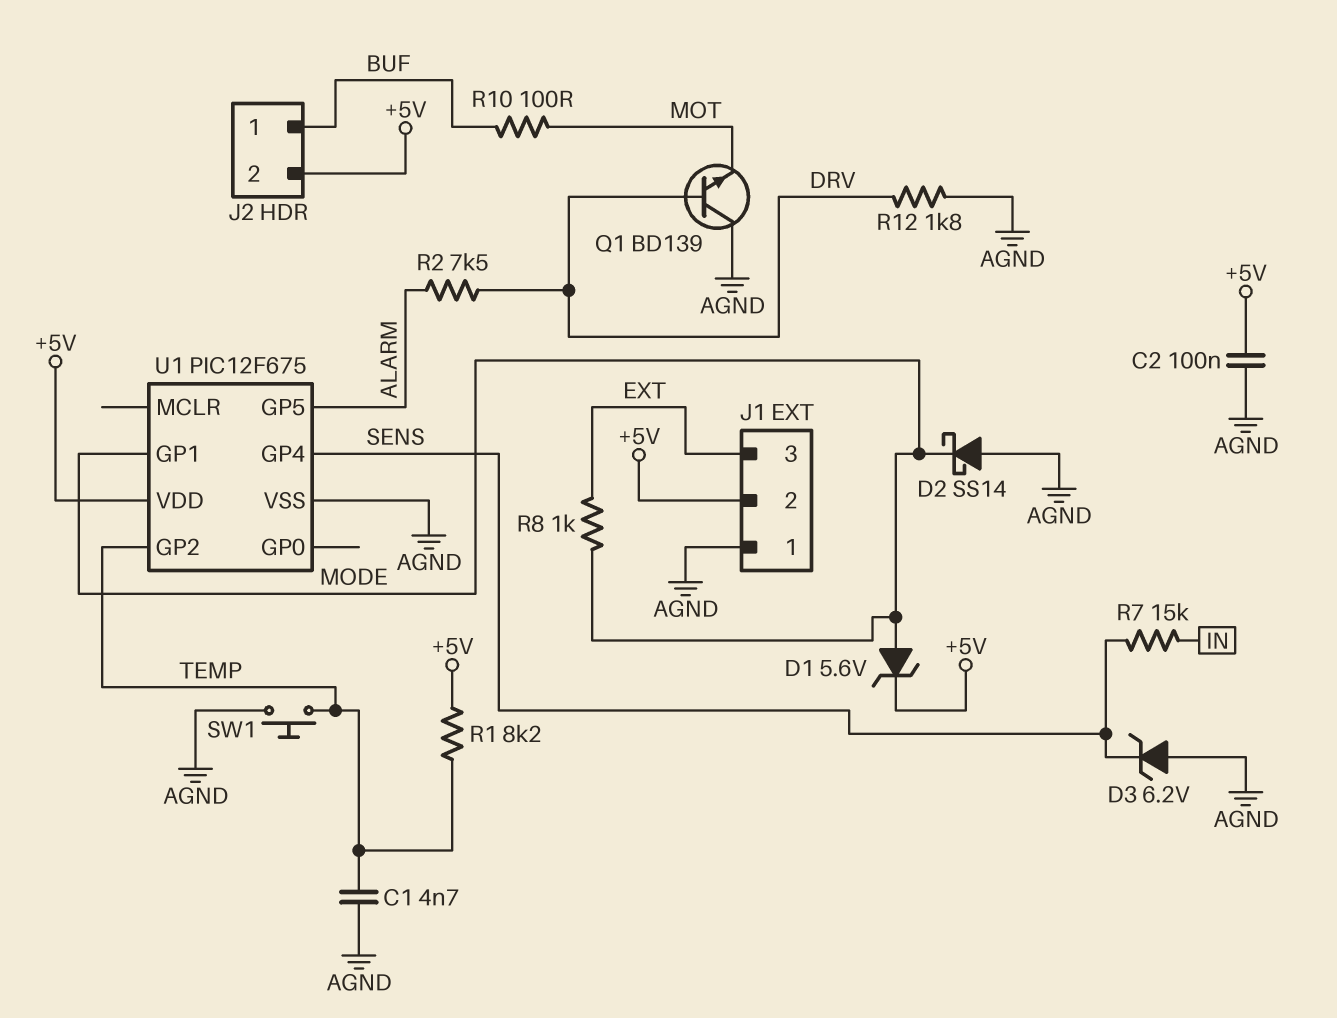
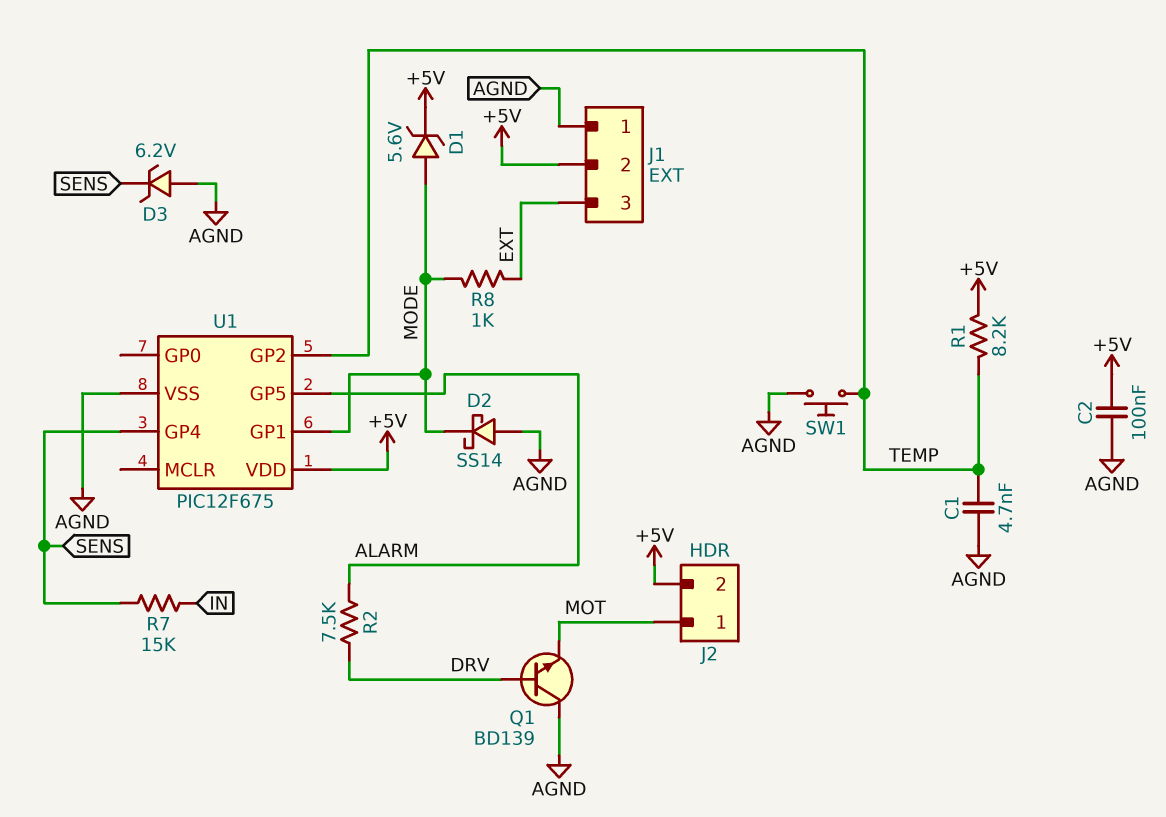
J2 pin 1: BUF -> MOT
R10: 100 (BUF, MOT) -> none
R12: 1.8k (AGND, DRV) -> none

